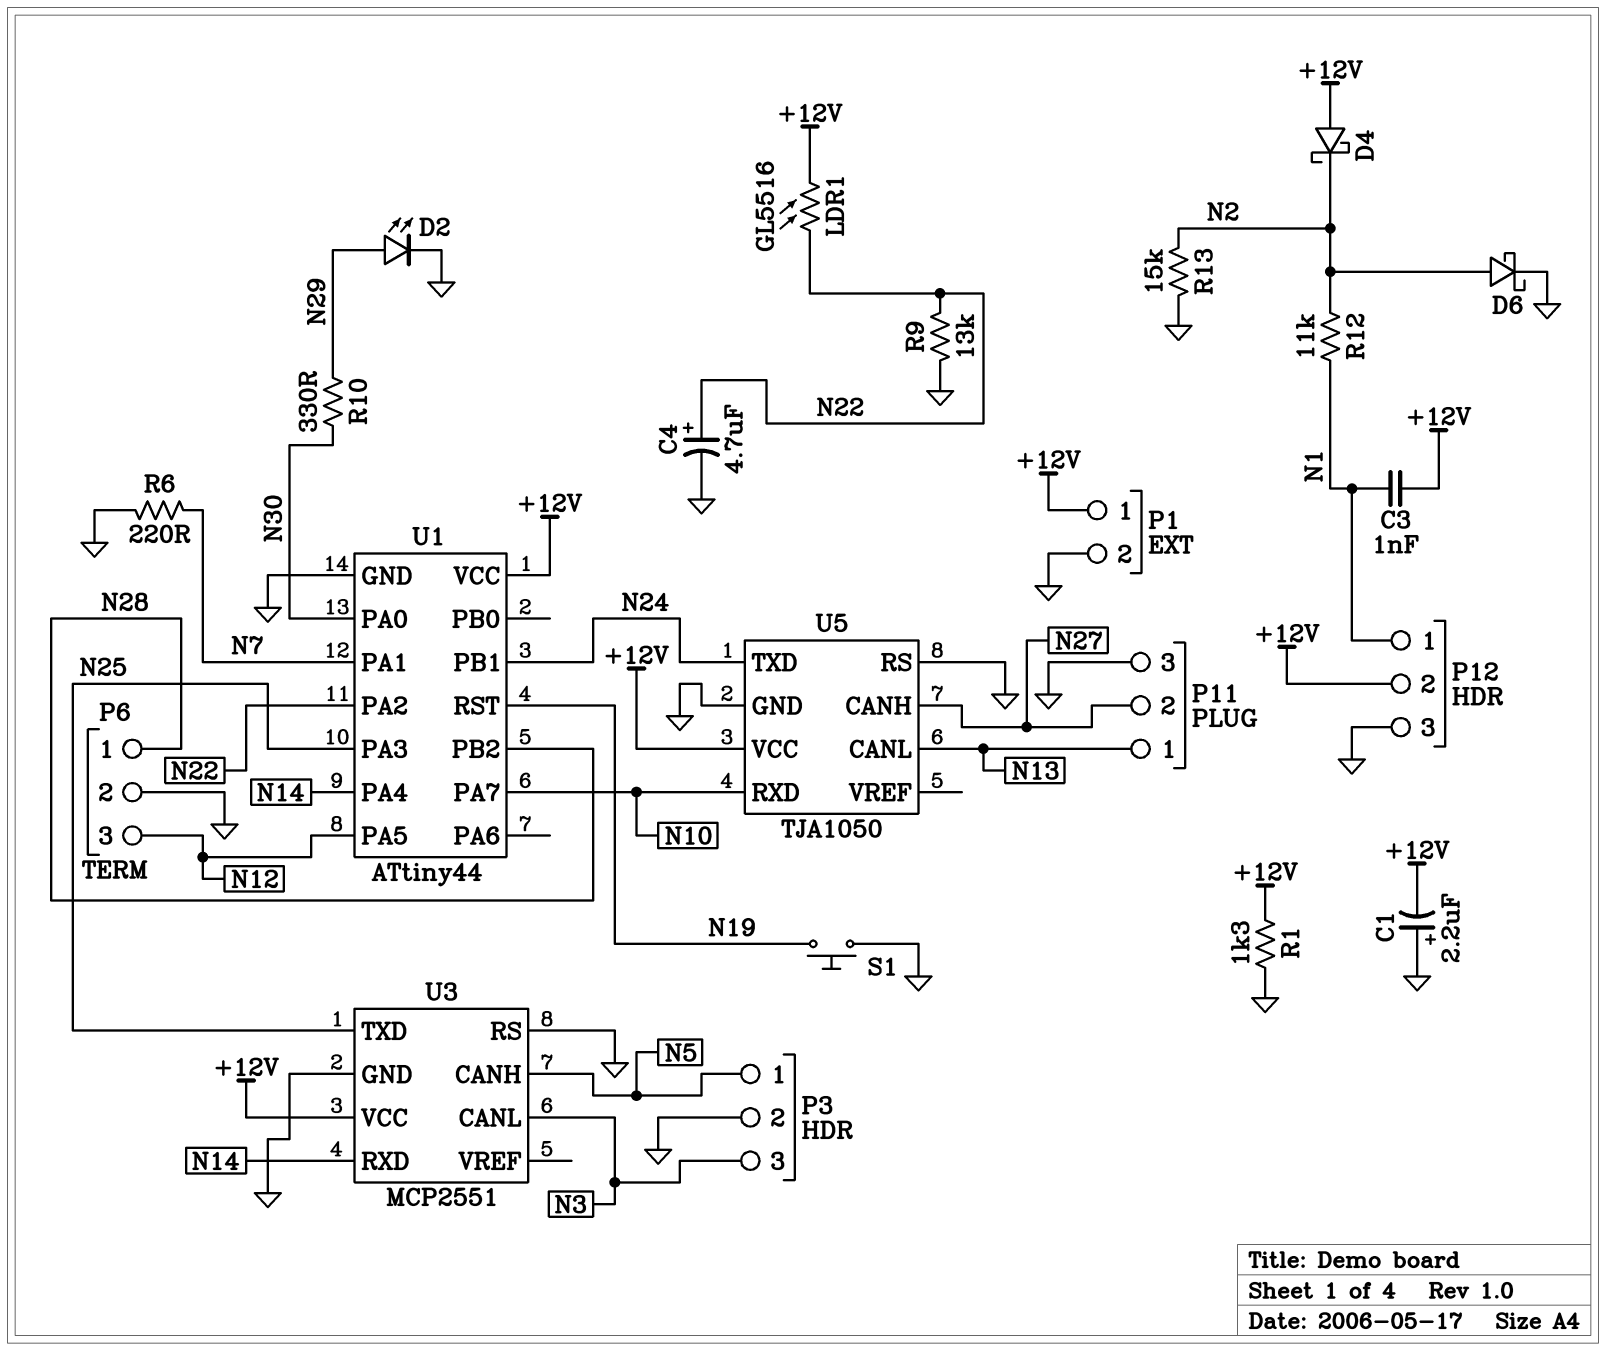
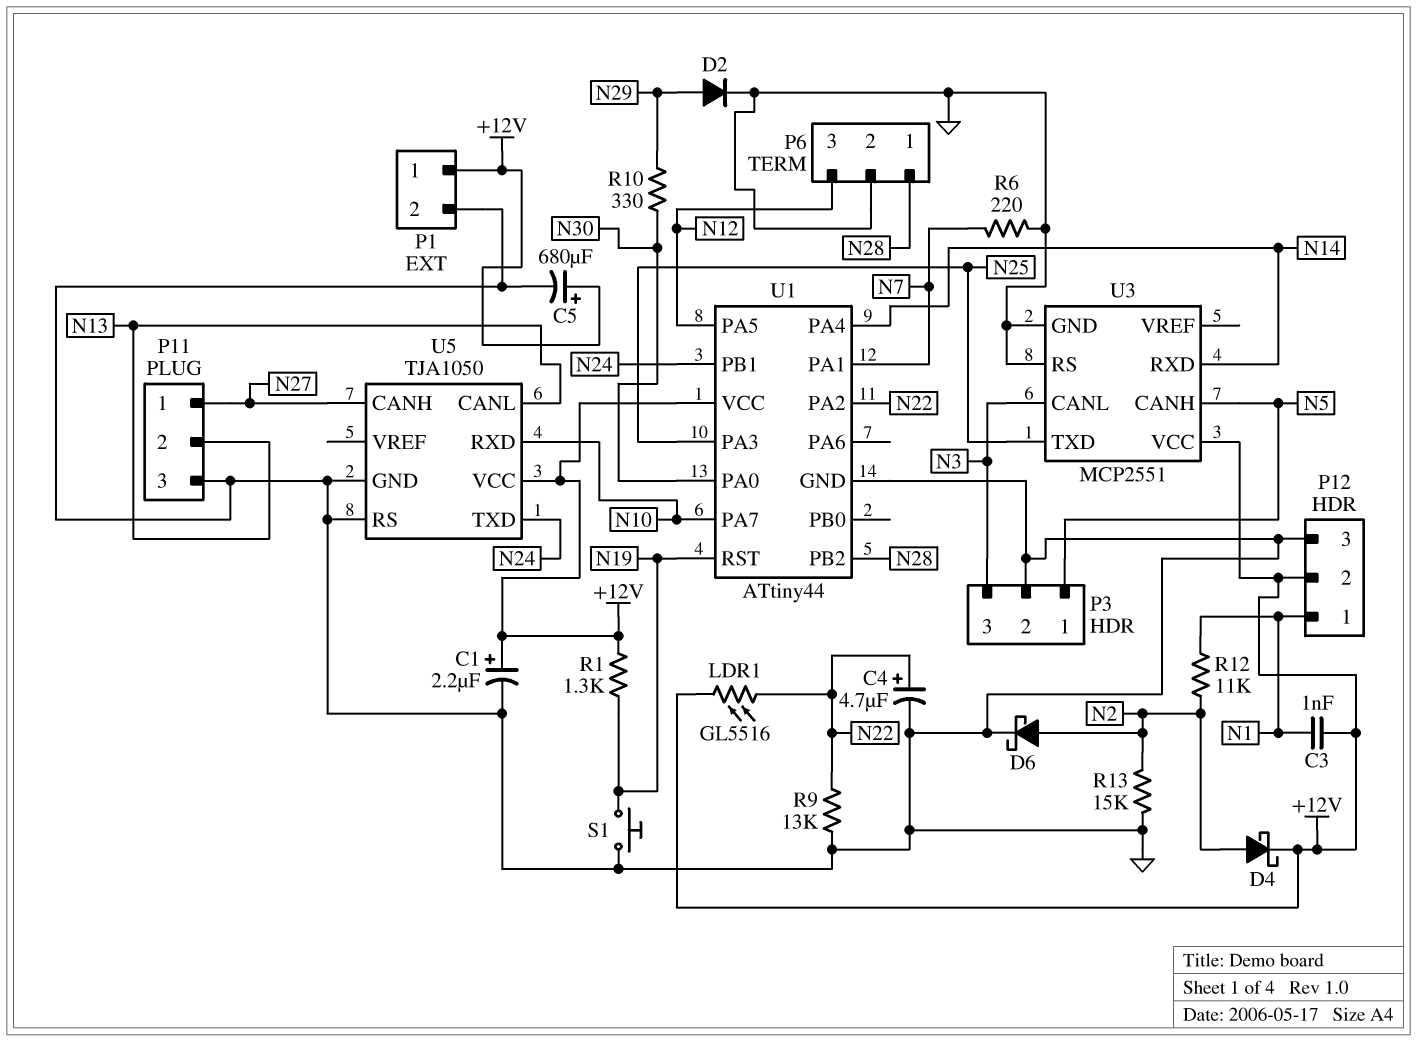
C1: 2.2uF (plus GND, minus +12V) -> 2.2uF (plus +12V, minus GND)
C5: none -> 680uF (plus +12V, minus GND)
D2: LED (A N29, K GND) -> diode (A N29, K GND)
D4: schottky (A +12V, K N2) -> schottky (A N2, K +12V)
P11 pin 1: N13 -> N27
P11 pin 2: N27 -> N13
R1: 1.3k (+12V, GND) -> 1.3k (+12V, N19)

